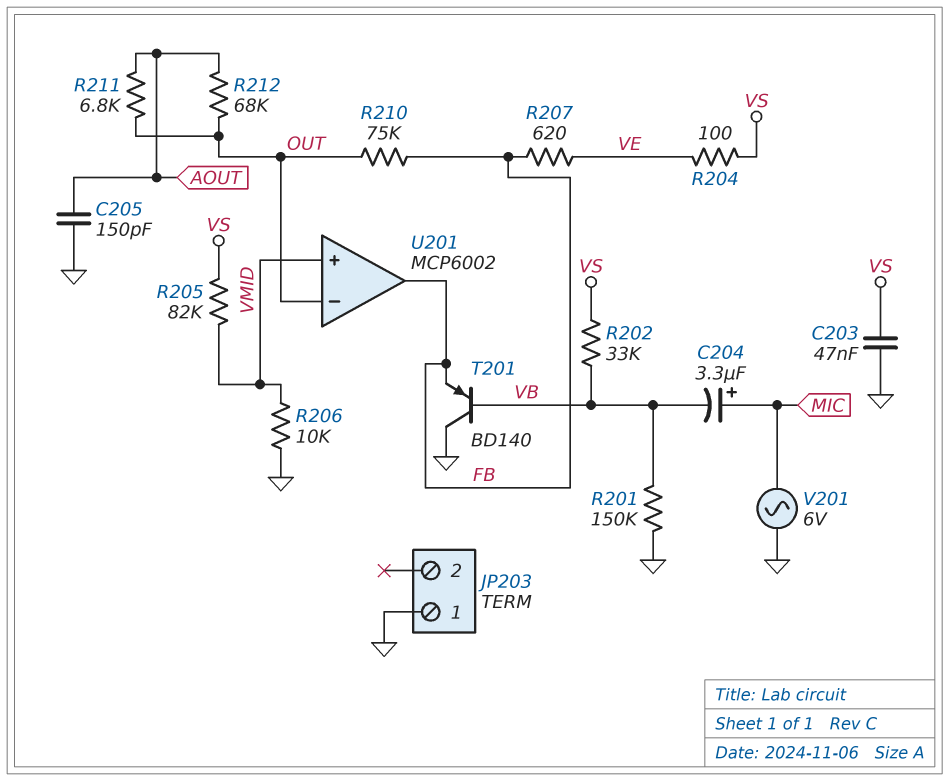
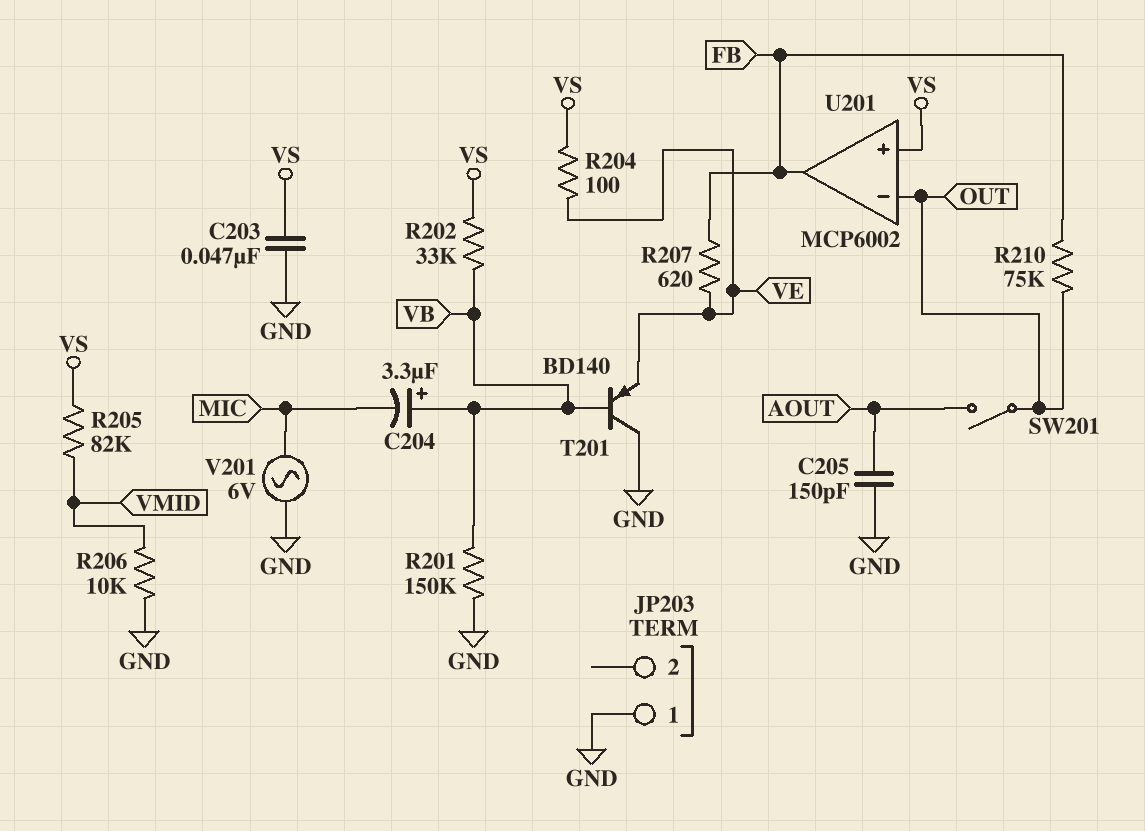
C204: 3.3uF (plus MIC, minus VB) -> 3.3uF (plus VB, minus MIC)
R211: 6.8k (AOUT, OUT) -> none
R212: 68k (AOUT, OUT) -> none
SW201: none -> switch (AOUT, OUT)
T201: PNP BD140 (B VB, C GND, E FB) -> PNP BD140 (B VB, C GND, E VE)
U201 pin in+: VMID -> VS

